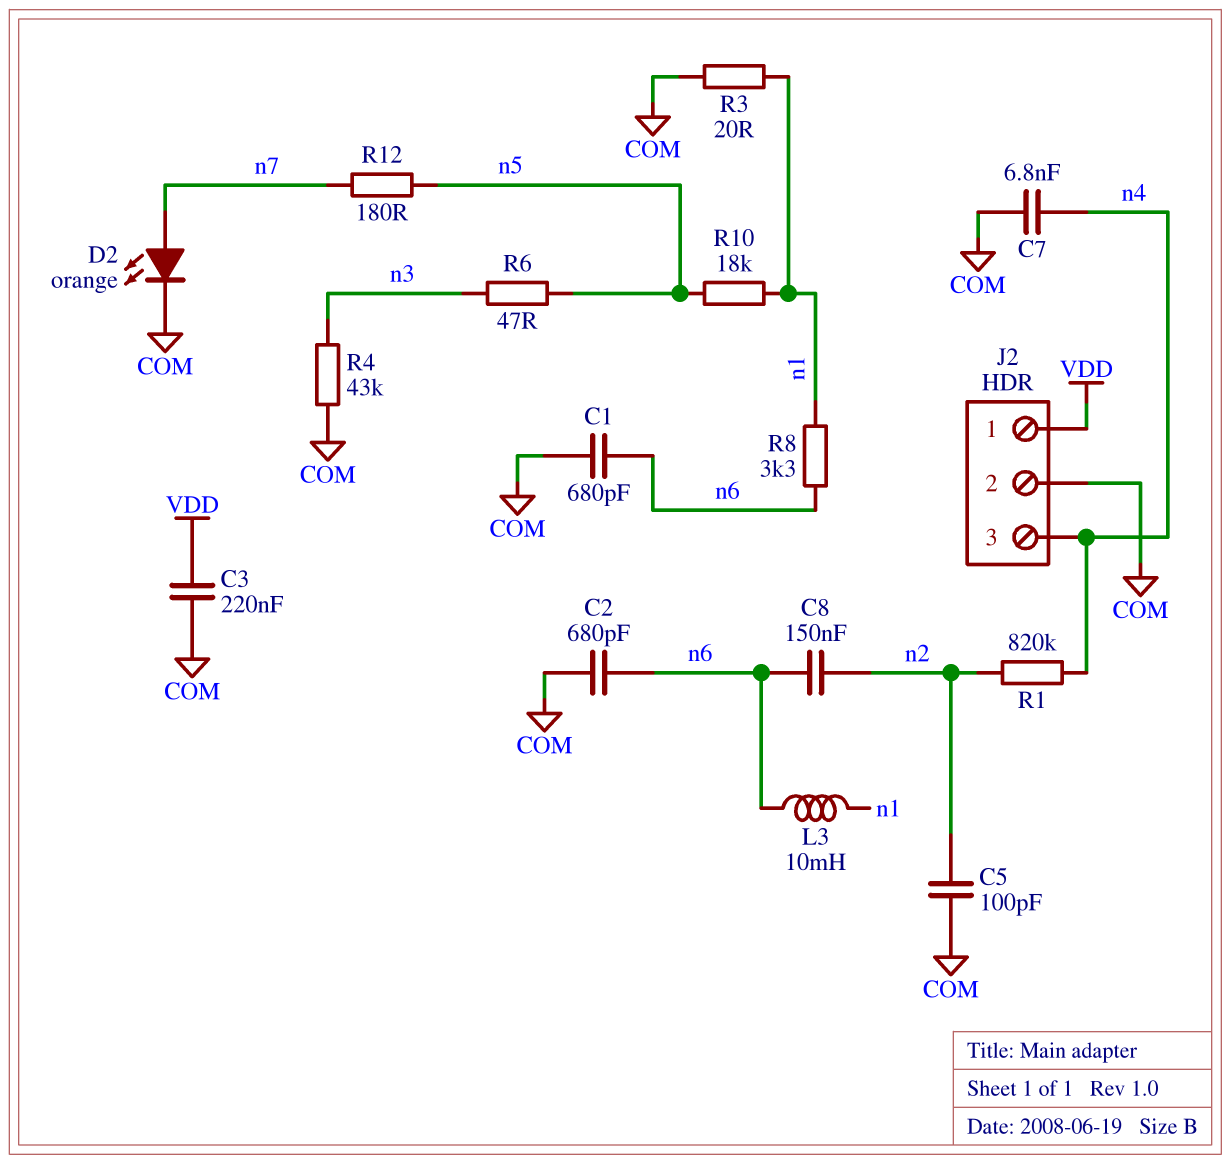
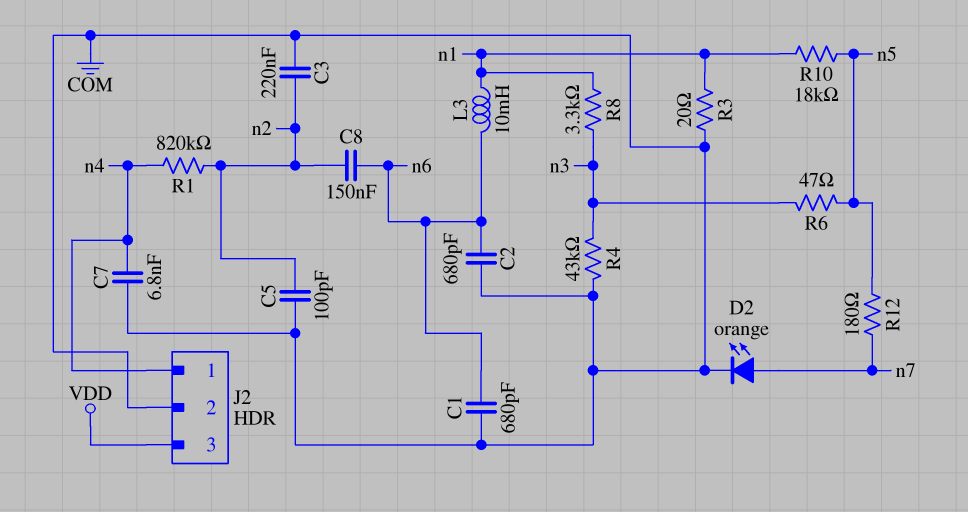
C3: 220nF (COM, VDD) -> 220nF (COM, n2)
J2 pin 1: VDD -> n4
J2 pin 3: n4 -> VDD
R8: 3.3k (n1, n6) -> 3.3k (n1, n3)

